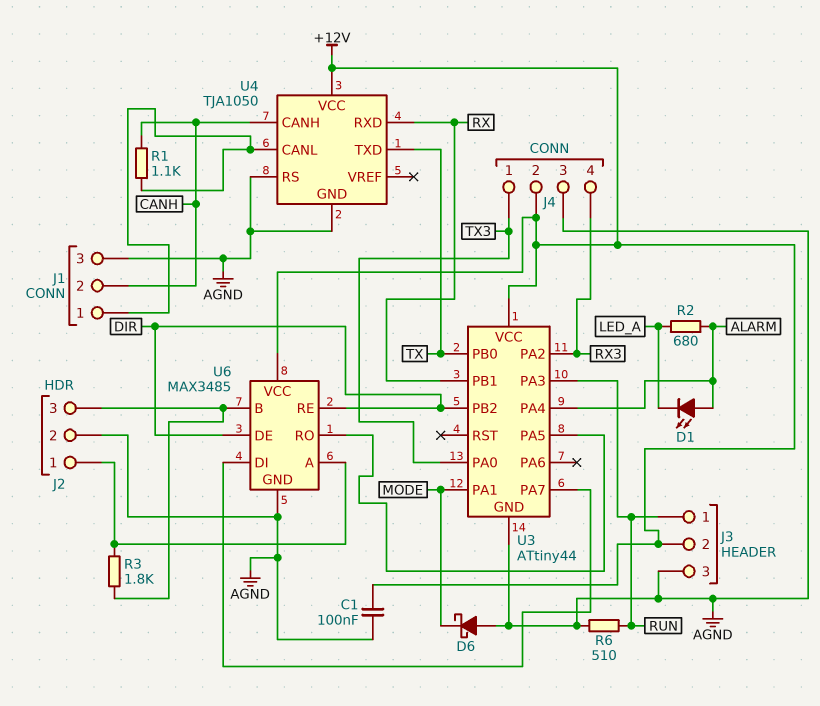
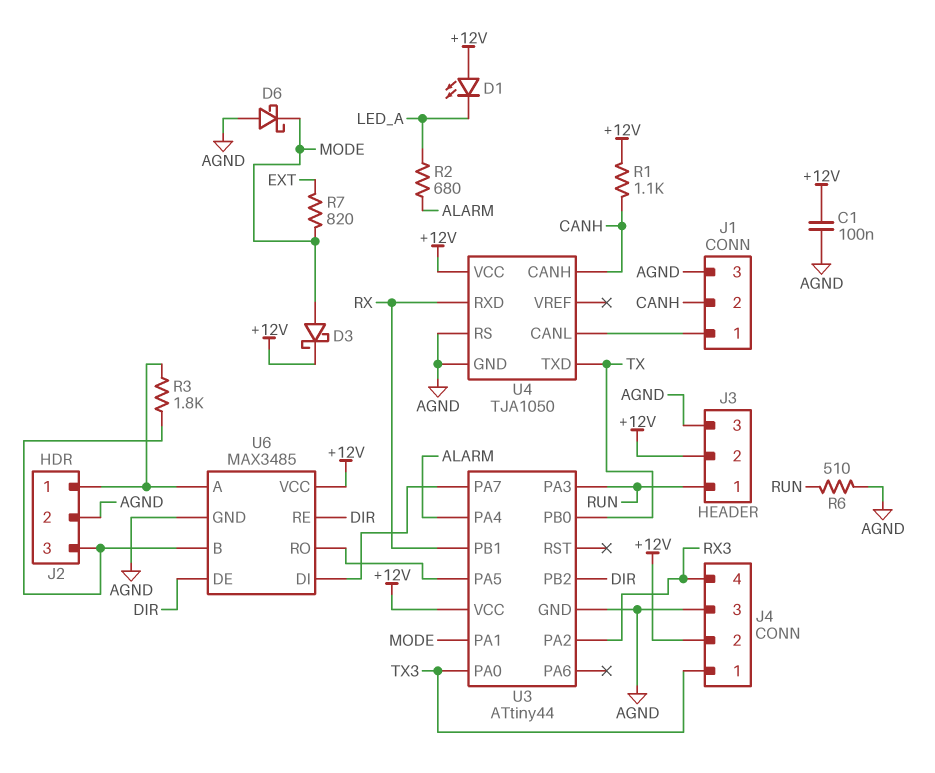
D1: LED (A ALARM, K LED_A) -> LED (A +12V, K LED_A)
D3: none -> schottky (A MODE, K +12V)
R1: 1.1k (CANH, J1/1) -> 1.1k (+12V, CANH)
R7: none -> 820 (EXT, MODE)

